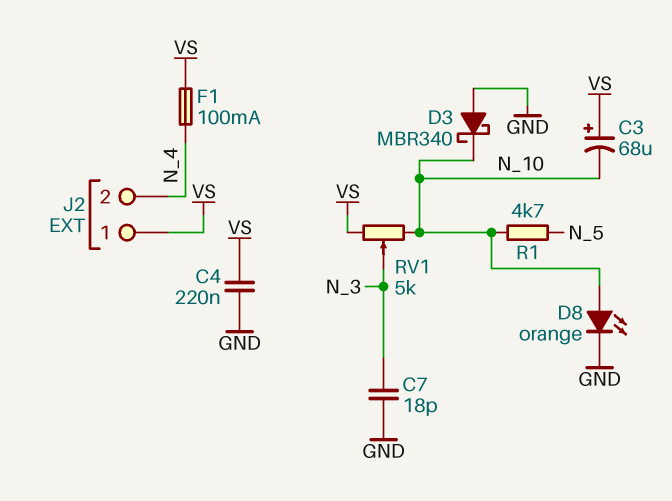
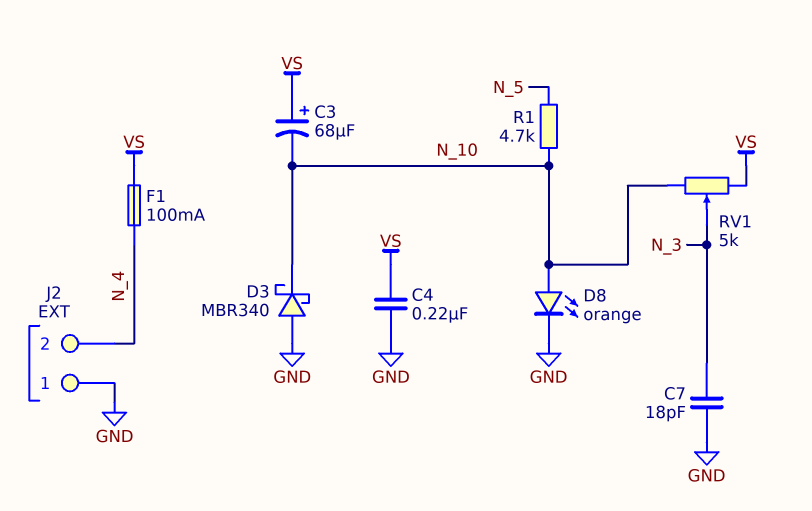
J2 pin 1: VS -> GND

